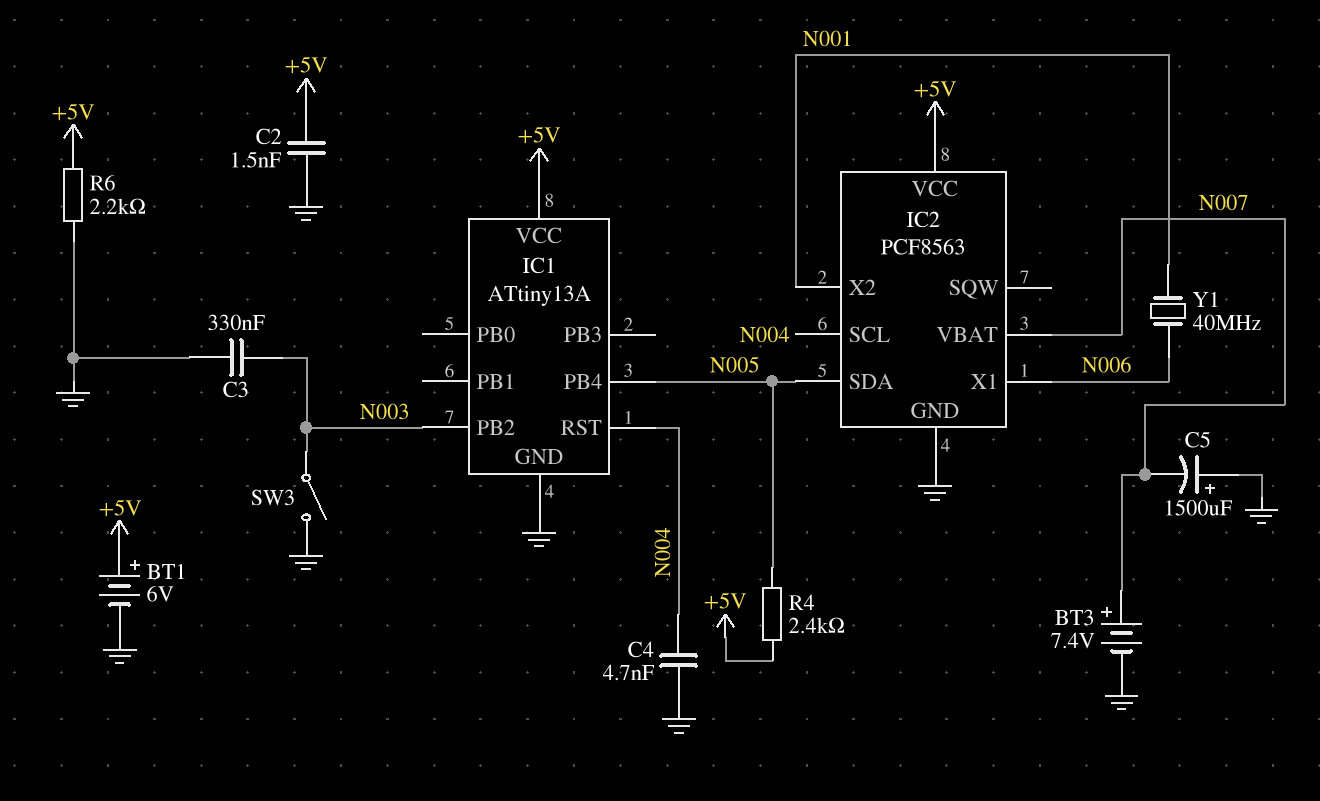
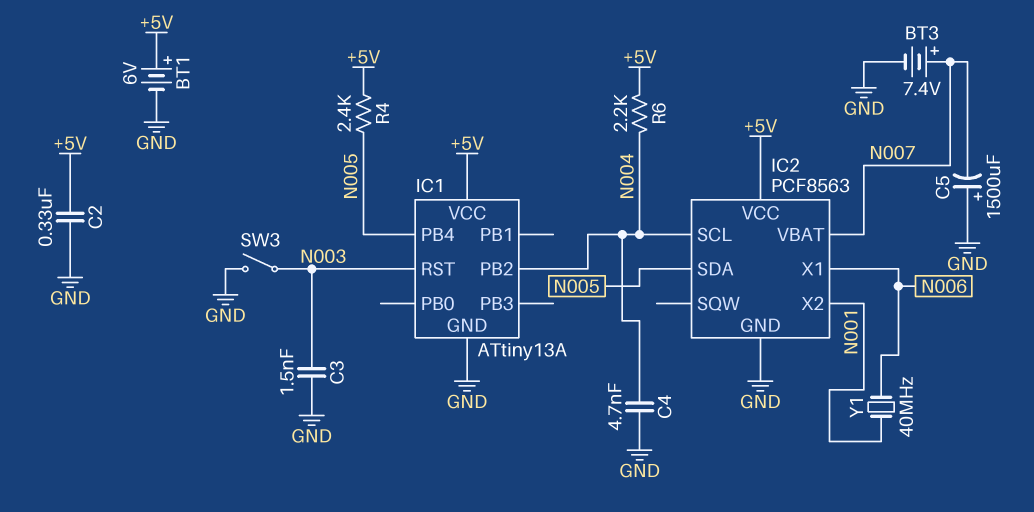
C2: 1.5nF (+5V, GND) -> 330nF (+5V, GND)
C3: 330nF (GND, N003) -> 1.5nF (GND, N003)
IC1 pin PB2: N003 -> N004
IC1 pin RST: N004 -> N003
R6: 2.2k (+5V, GND) -> 2.2k (+5V, N004)

